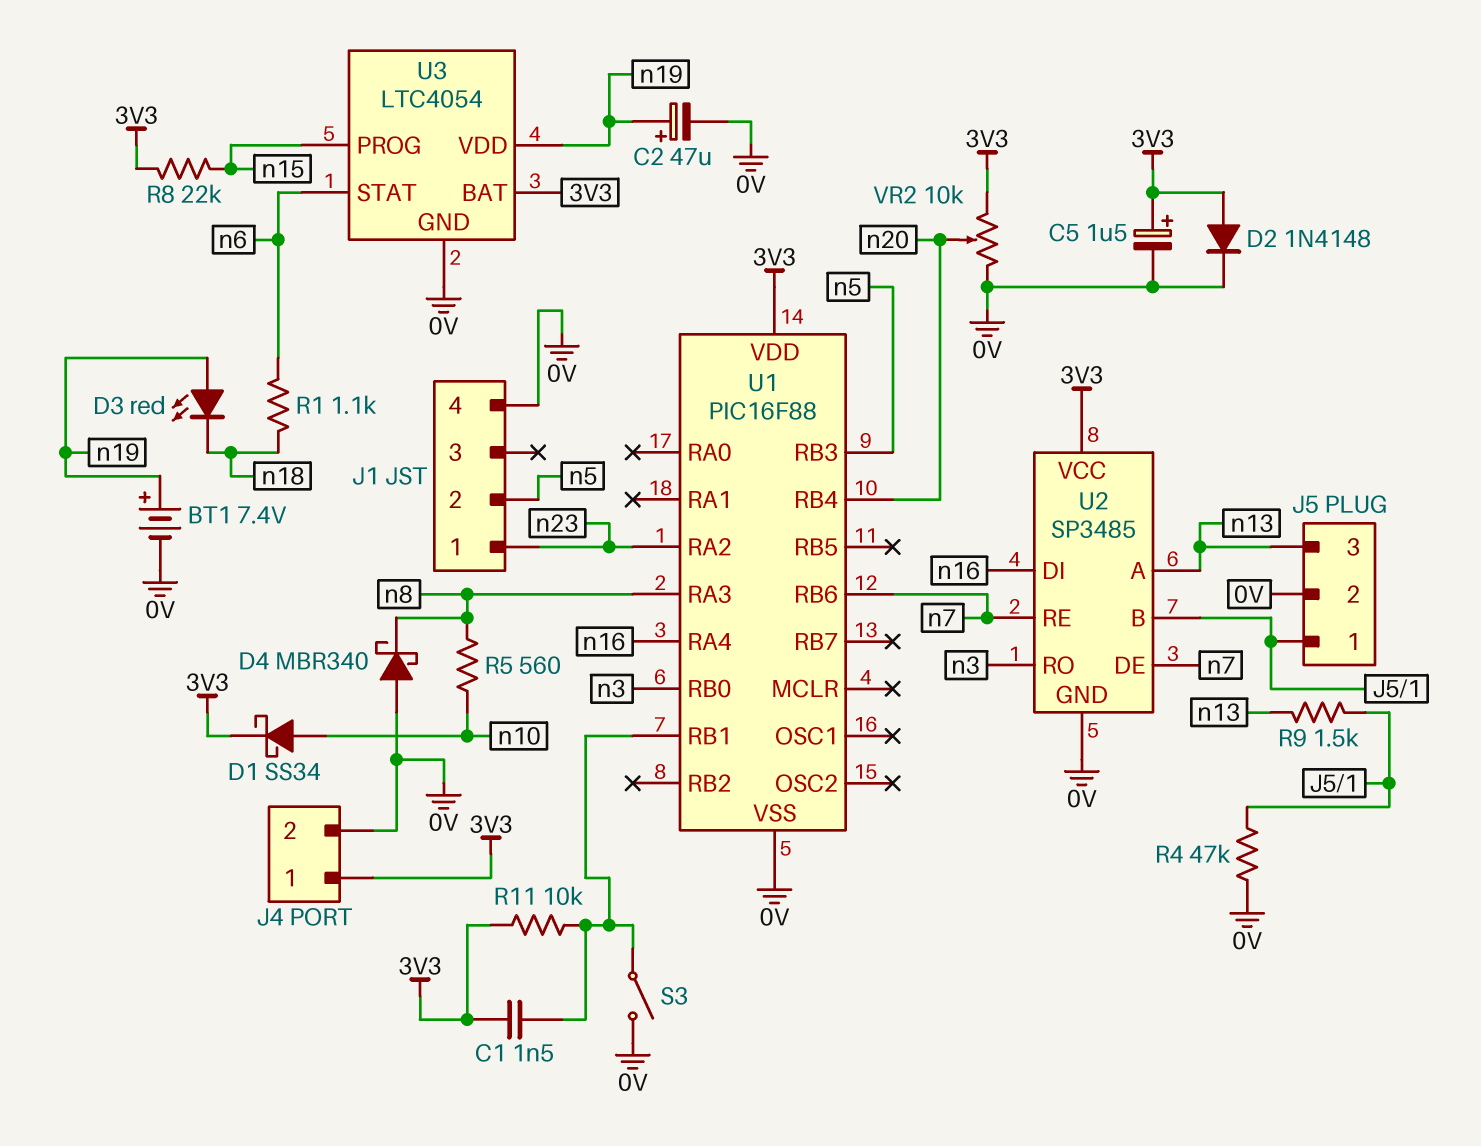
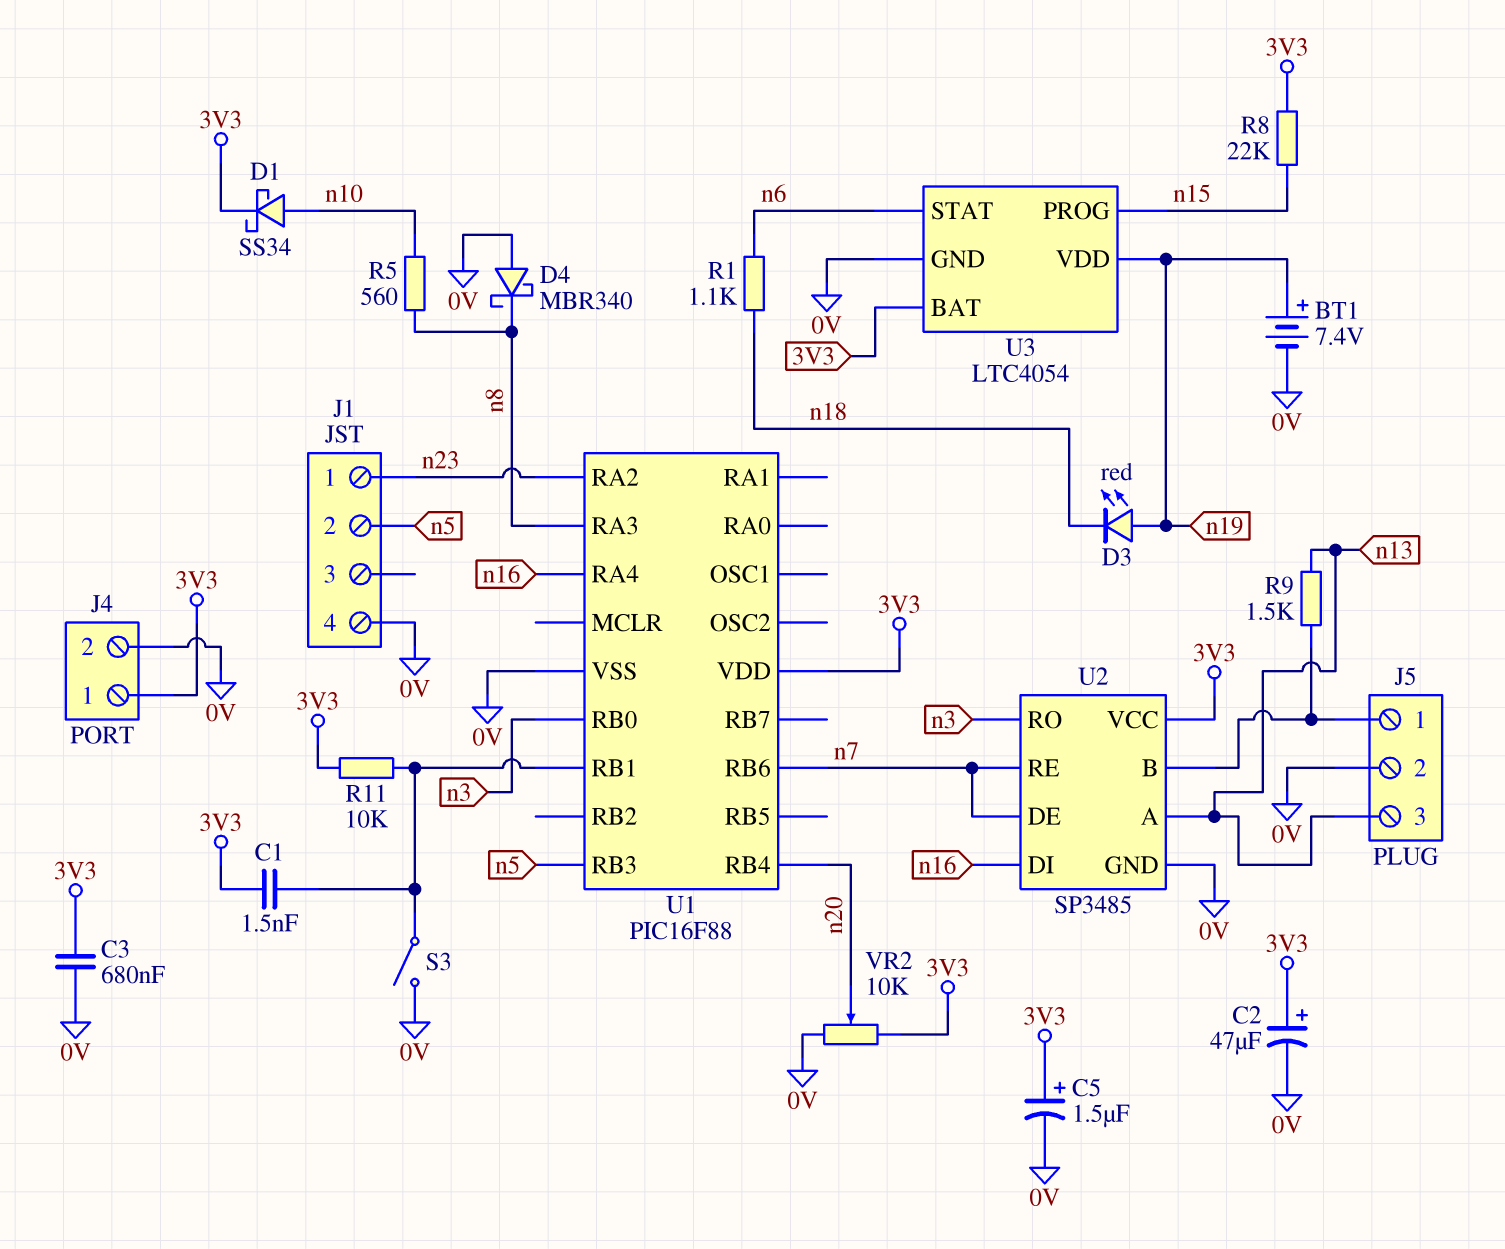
C2: 47uF (plus n19, minus 0V) -> 47uF (plus 3V3, minus 0V)
C3: none -> 680nF (0V, 3V3)
D2: diode 1N4148 (A 3V3, K 0V) -> none
R4: 47k (0V, J5/1) -> none

